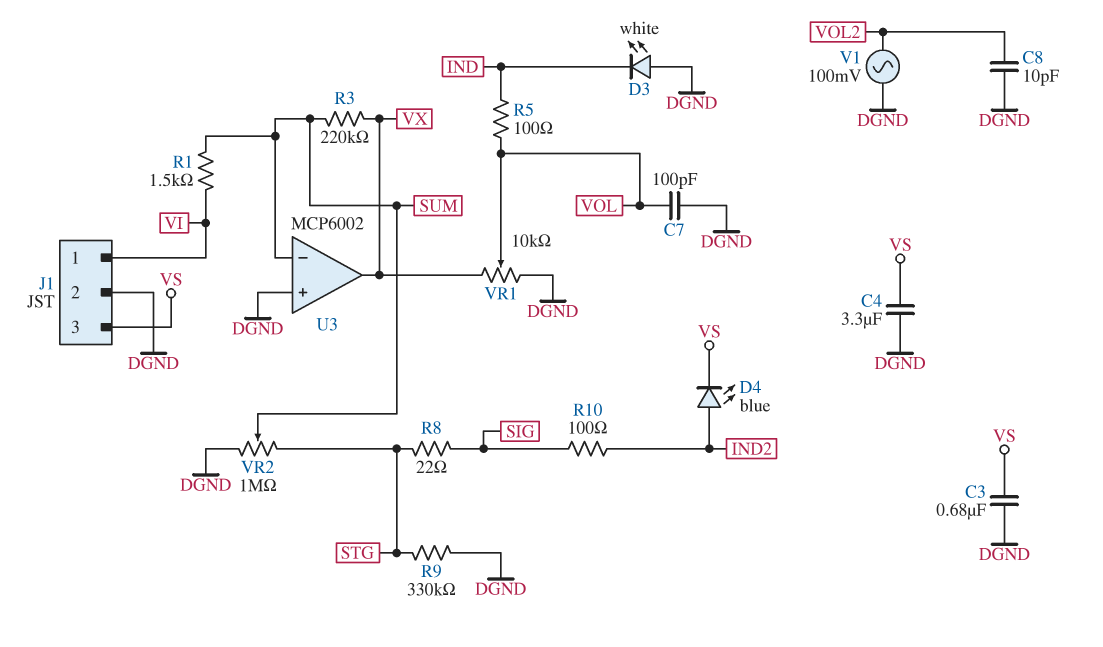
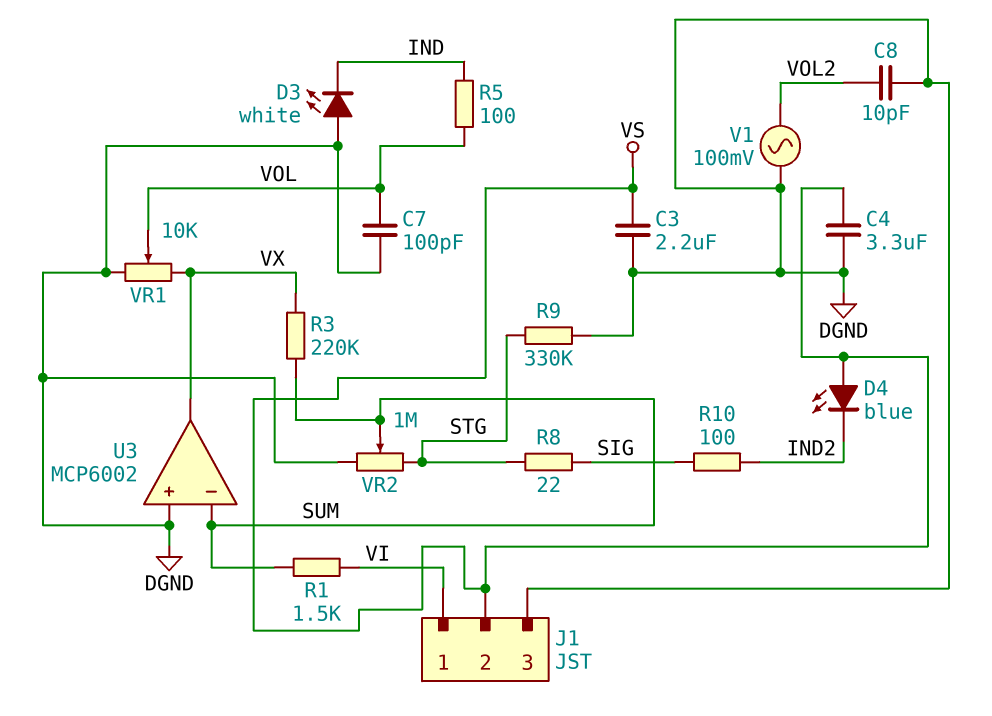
C3: 680nF (DGND, VS) -> 2.2uF (DGND, VS)
D4: LED blue (A IND2, K VS) -> LED blue (A VS, K IND2)
J1 pin 2: DGND -> VS
J1 pin 3: VS -> DGND

